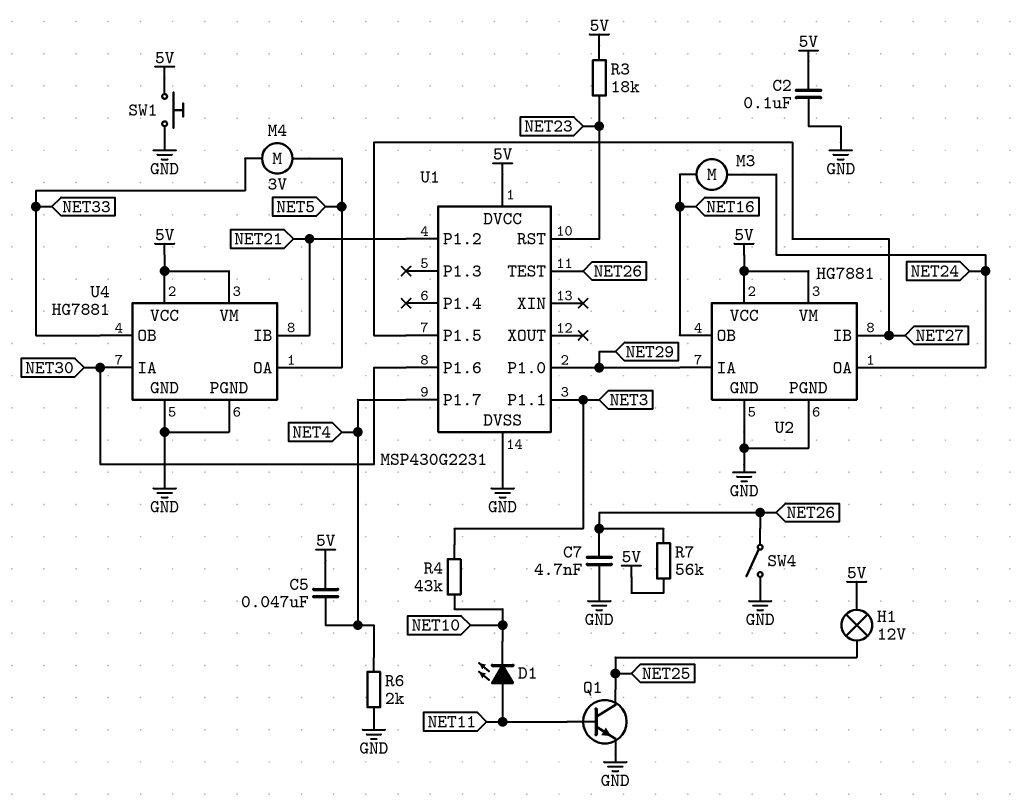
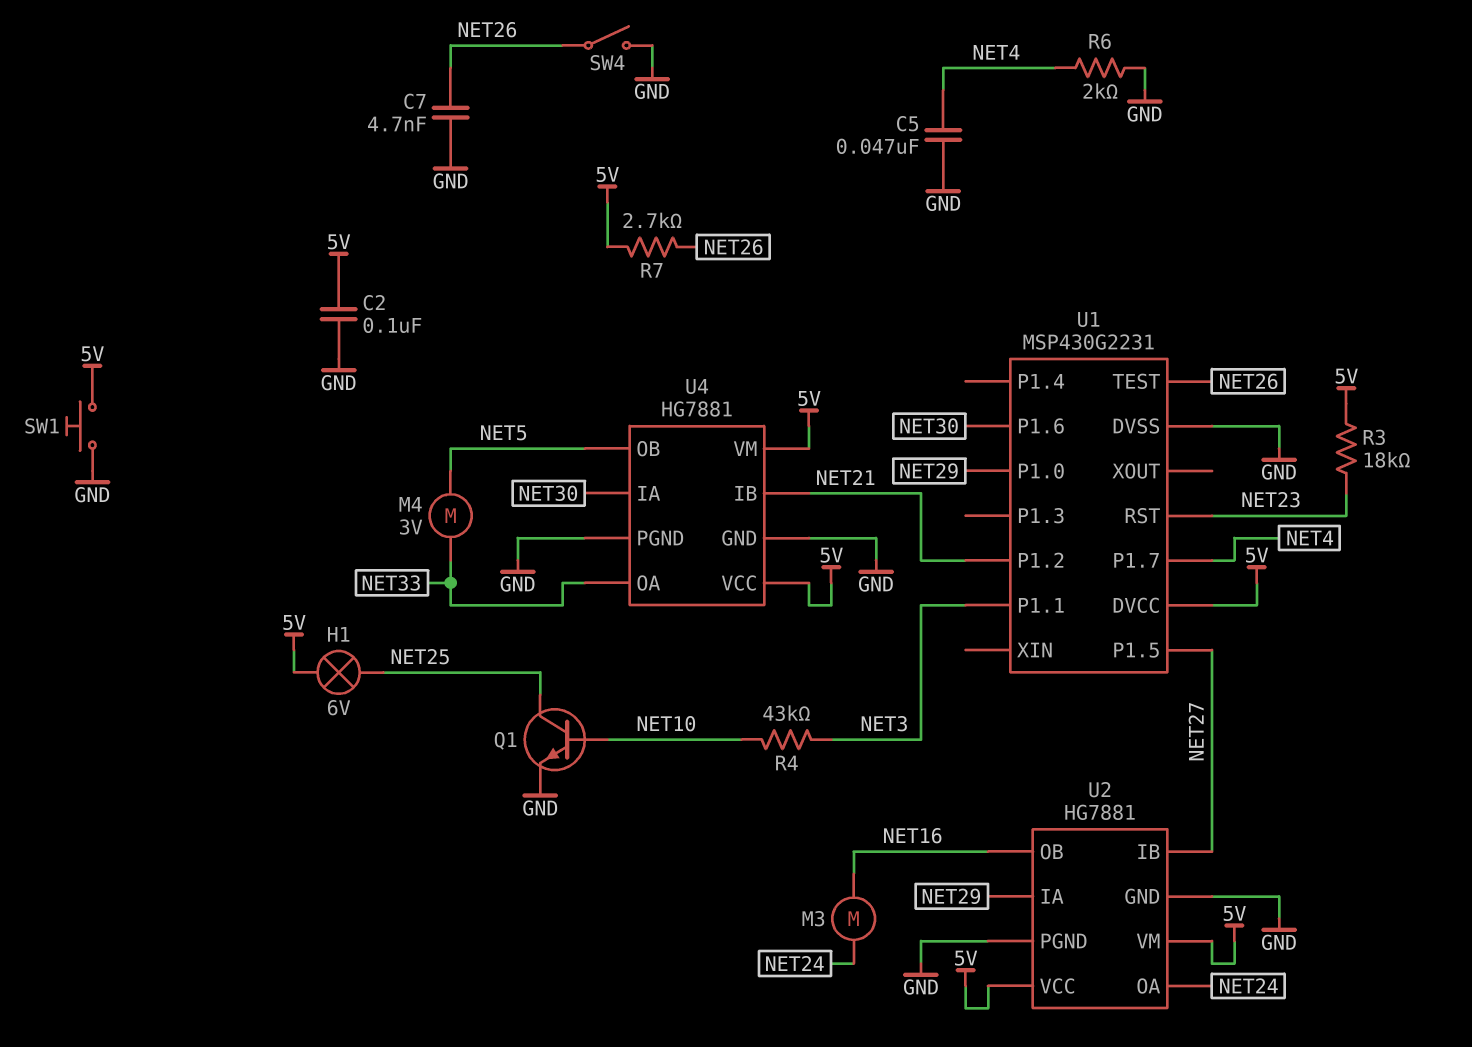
C5: 47nF (5V, NET4) -> 47nF (GND, NET4)
D1: LED (A NET11, K NET10) -> none
H1: lamp 12V (5V, NET25) -> lamp 6V (5V, NET25)
Q1: NPN (B NET11, C NET25, E GND) -> NPN (B NET10, C NET25, E GND)
R7: 56k (5V, NET26) -> 2.7k (5V, NET26)
U4 pin OA: NET5 -> NET33
U4 pin OB: NET33 -> NET5

